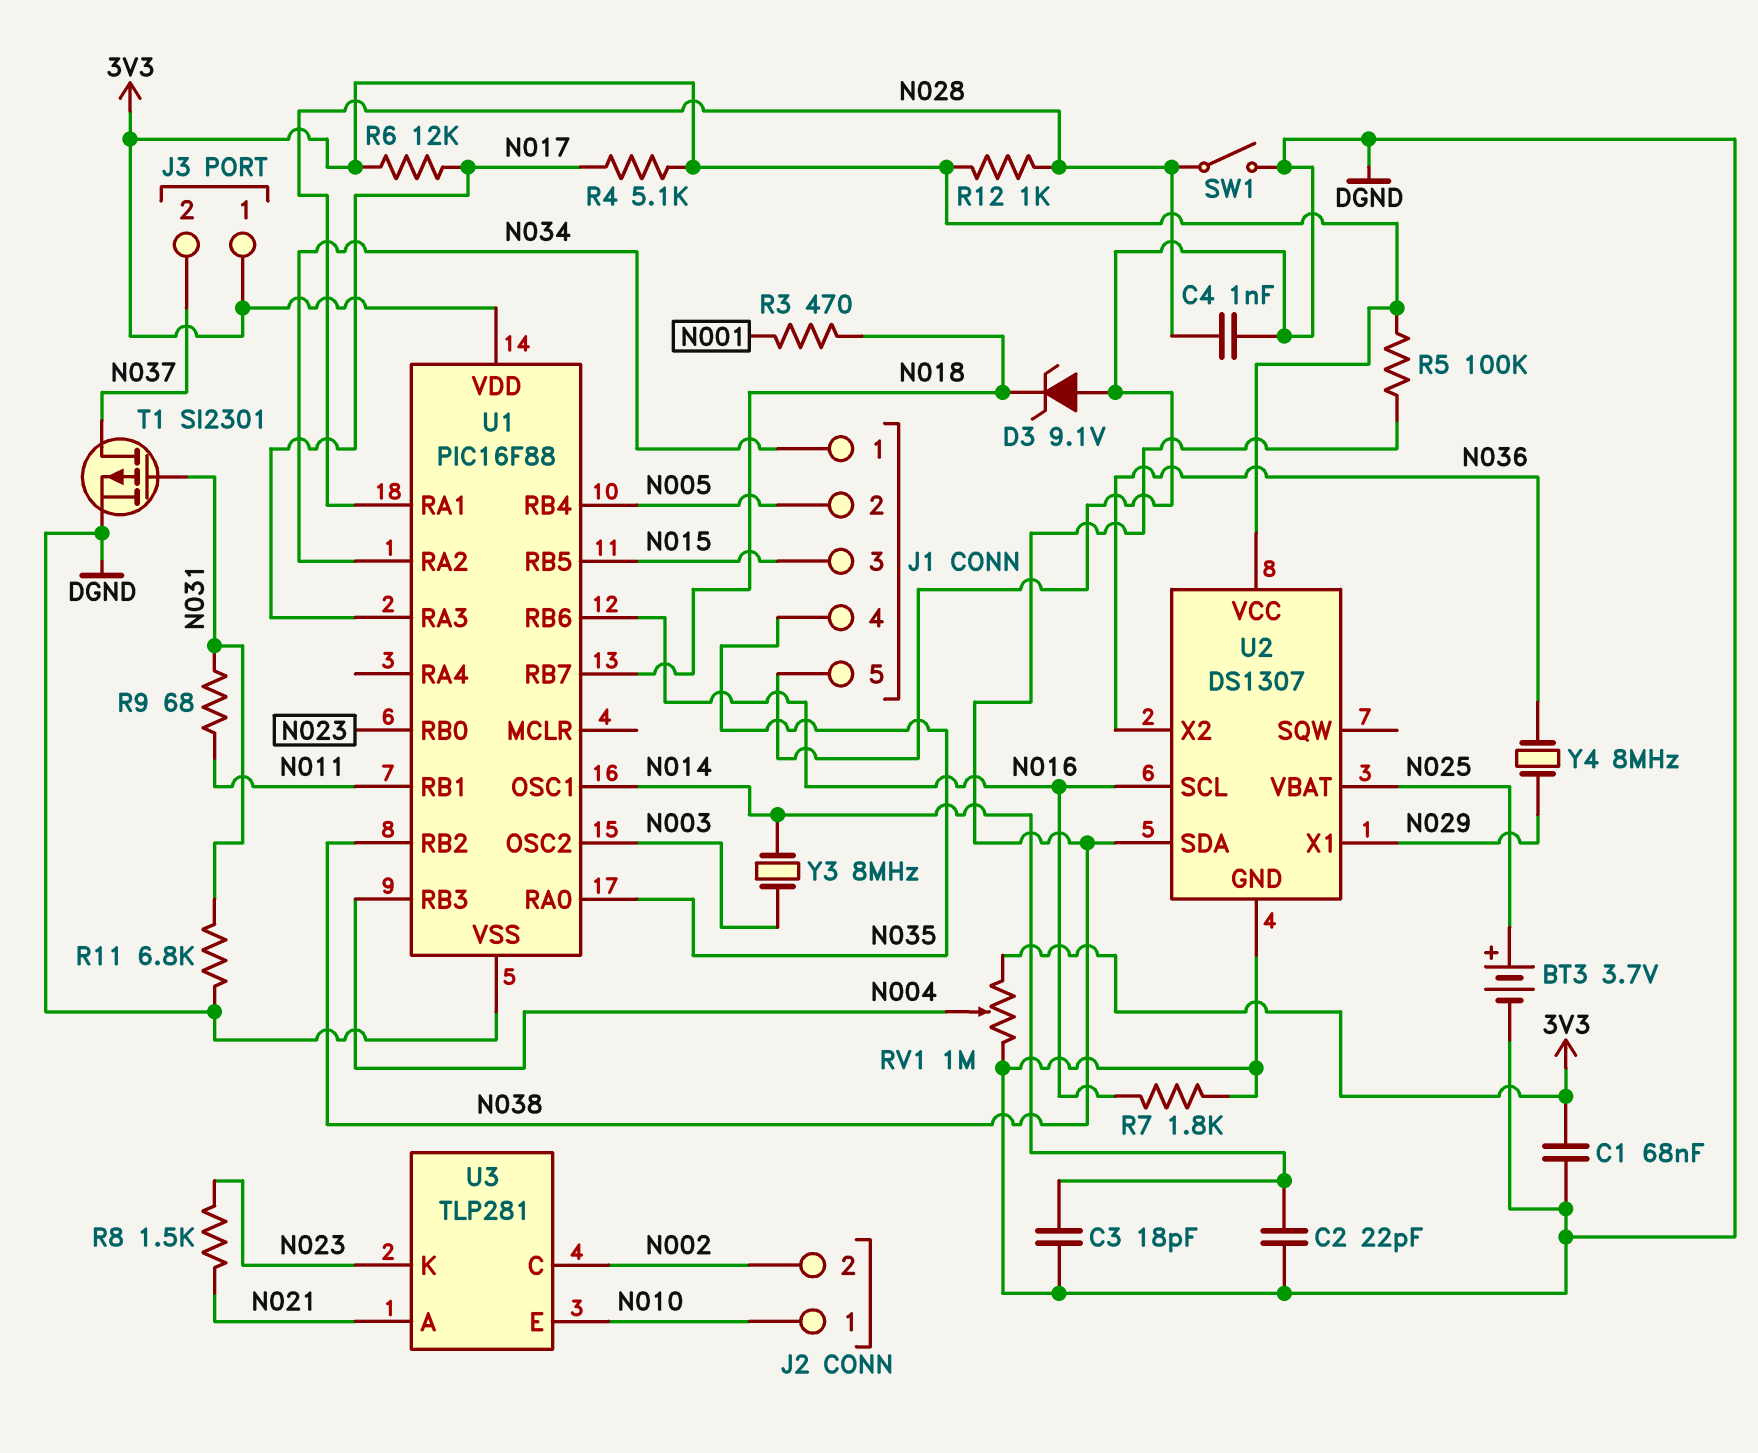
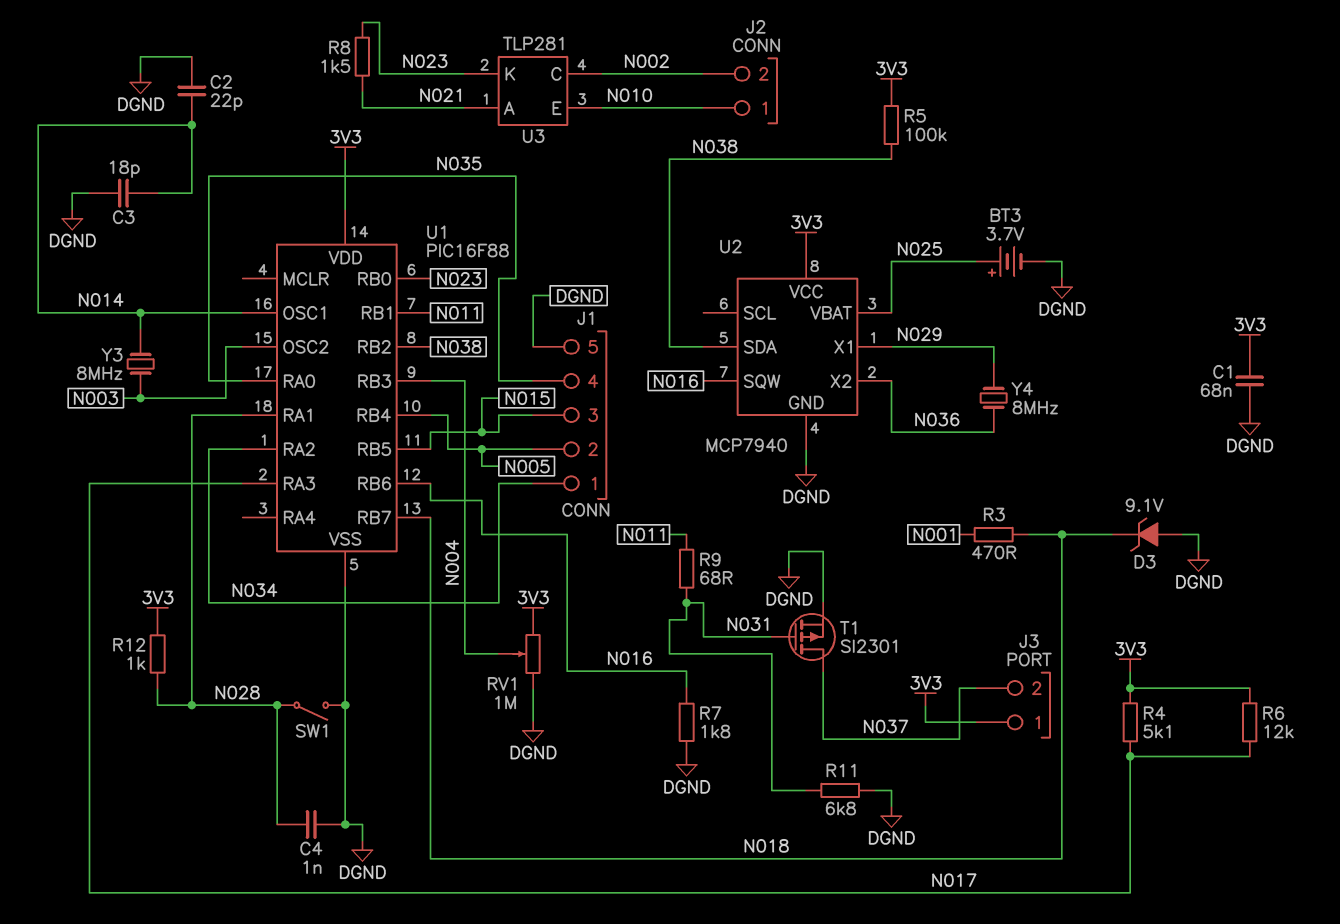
U2: DS1307 -> MCP7940
U2 pin SCL: N016 -> none
U2 pin SQW: none -> N016

